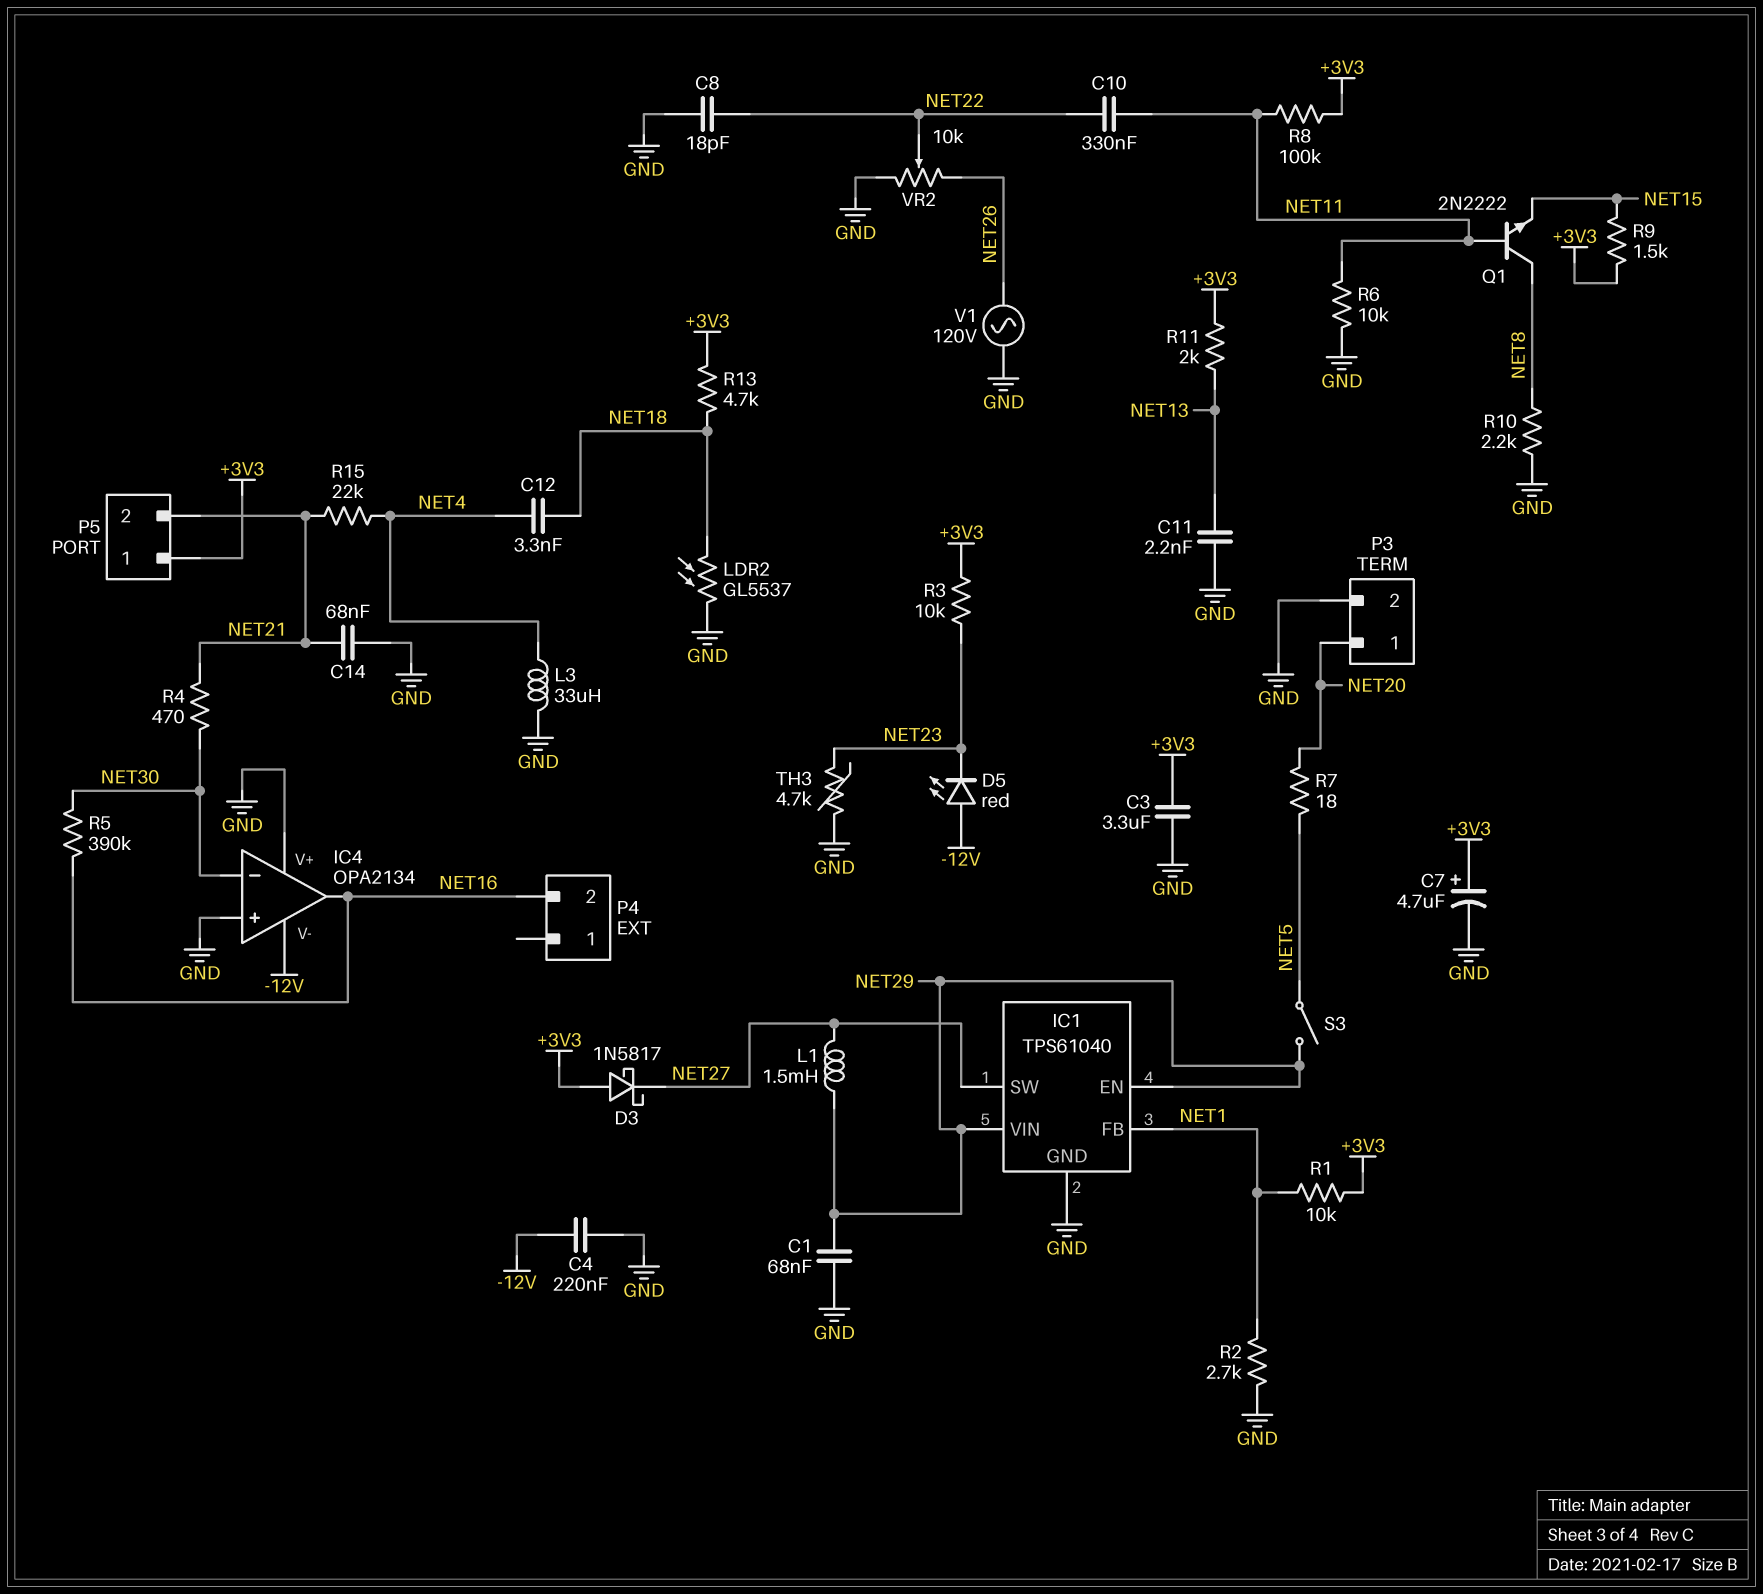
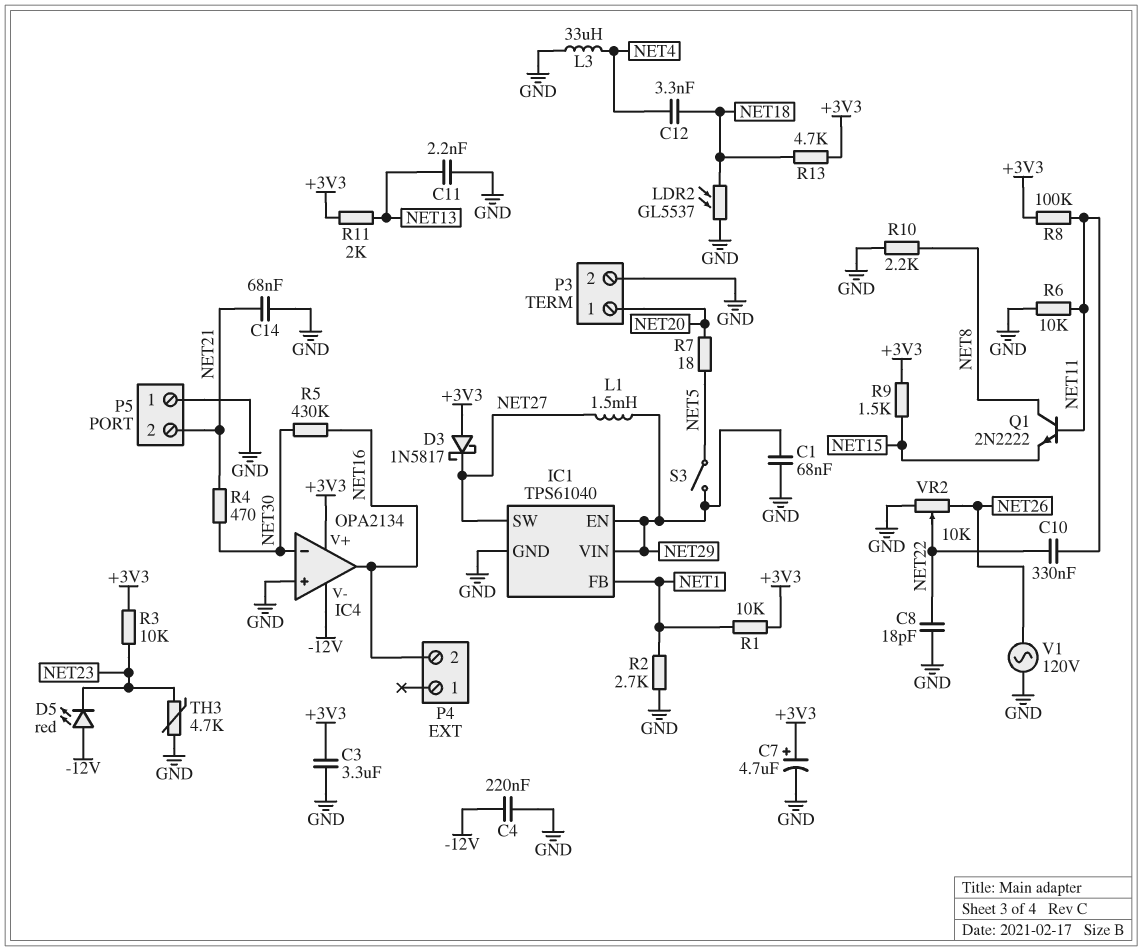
IC4 pin V+: GND -> +3V3
P5 pin 1: +3V3 -> GND
R5: 390k (NET16, NET30) -> 430k (NET16, NET30)
R15: 22k (NET4, NET21) -> none

